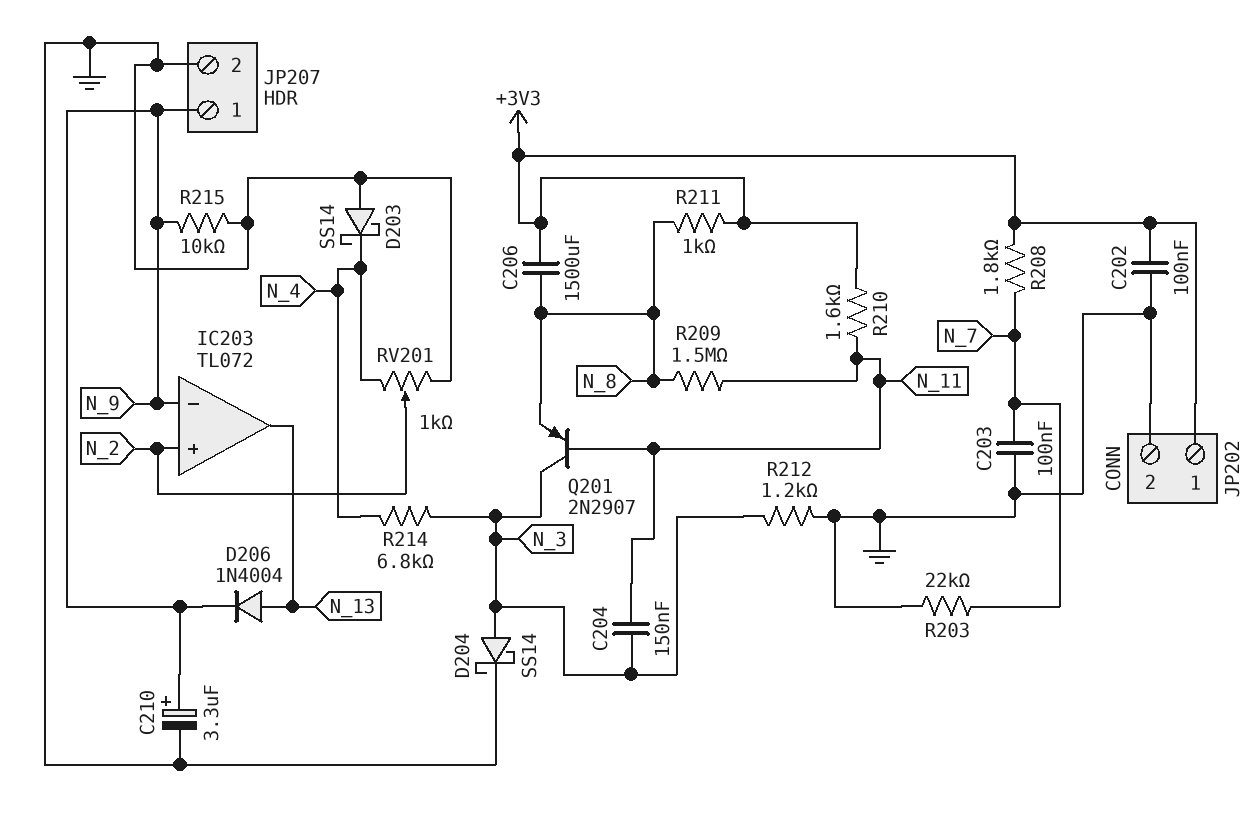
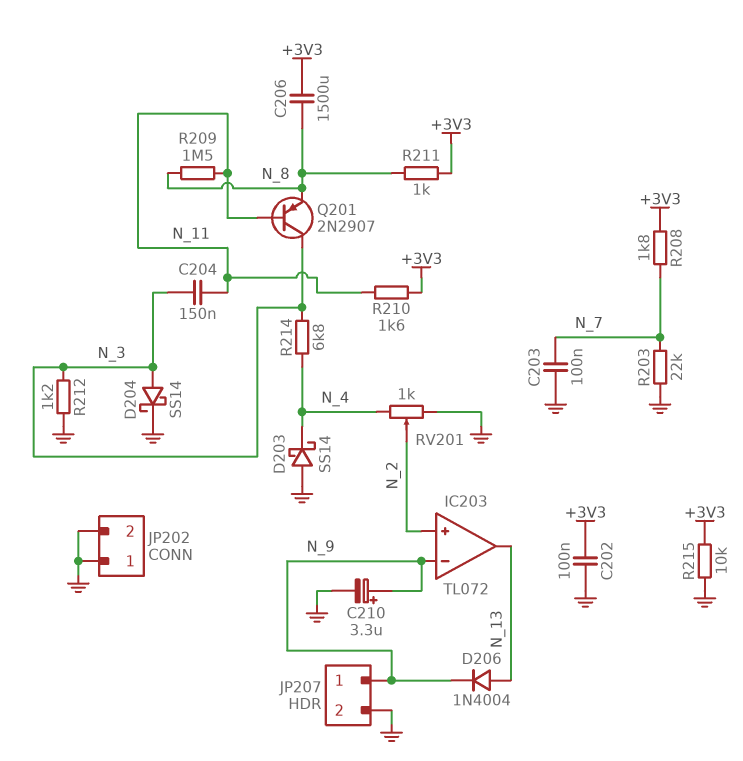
JP202 pin 1: +3V3 -> GND
R215: 10k (GND, N_9) -> 10k (+3V3, GND)

